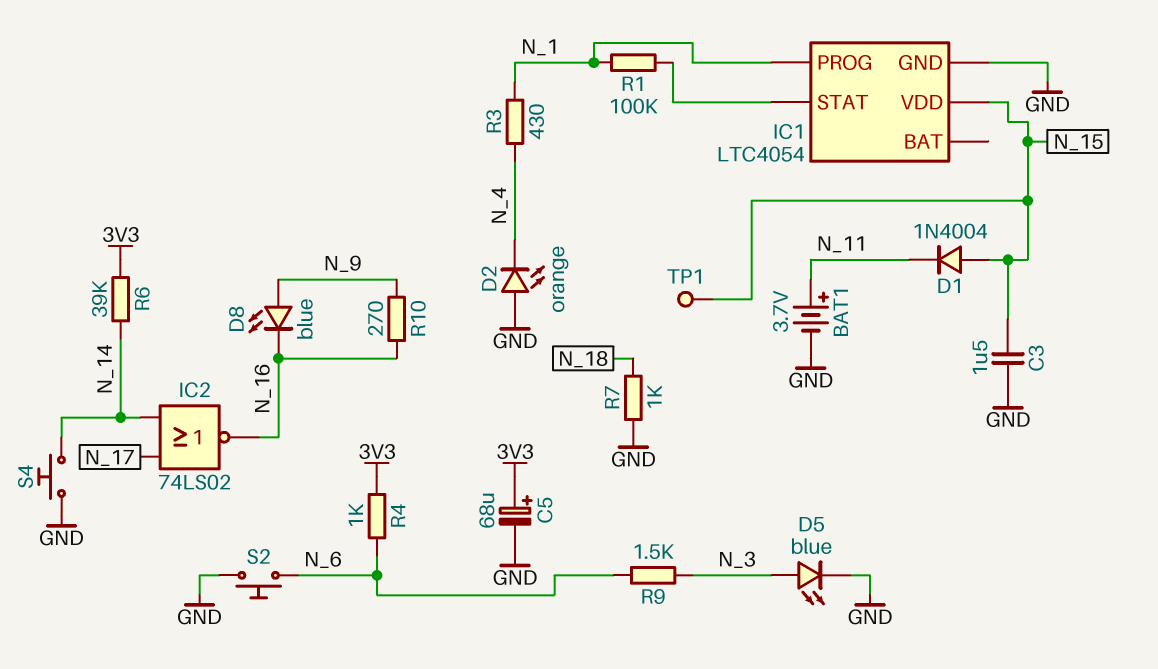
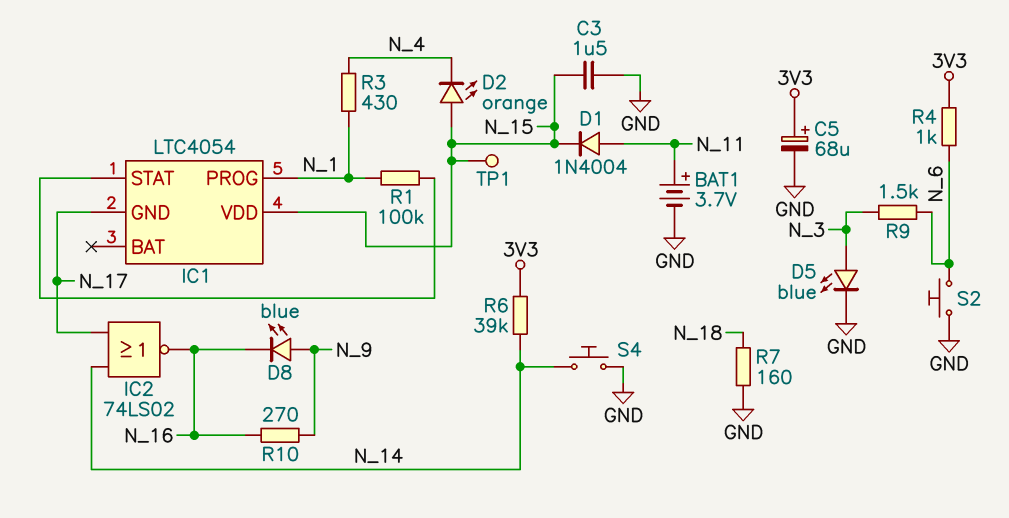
D1: diode 1N4004 (A N_15, K N_11) -> diode 1N4004 (A N_11, K N_15)
D2: LED orange (A GND, K N_4) -> LED orange (A N_15, K N_4)
IC1 pin GND: GND -> N_17
R7: 1k (GND, N_18) -> 160 (GND, N_18)

